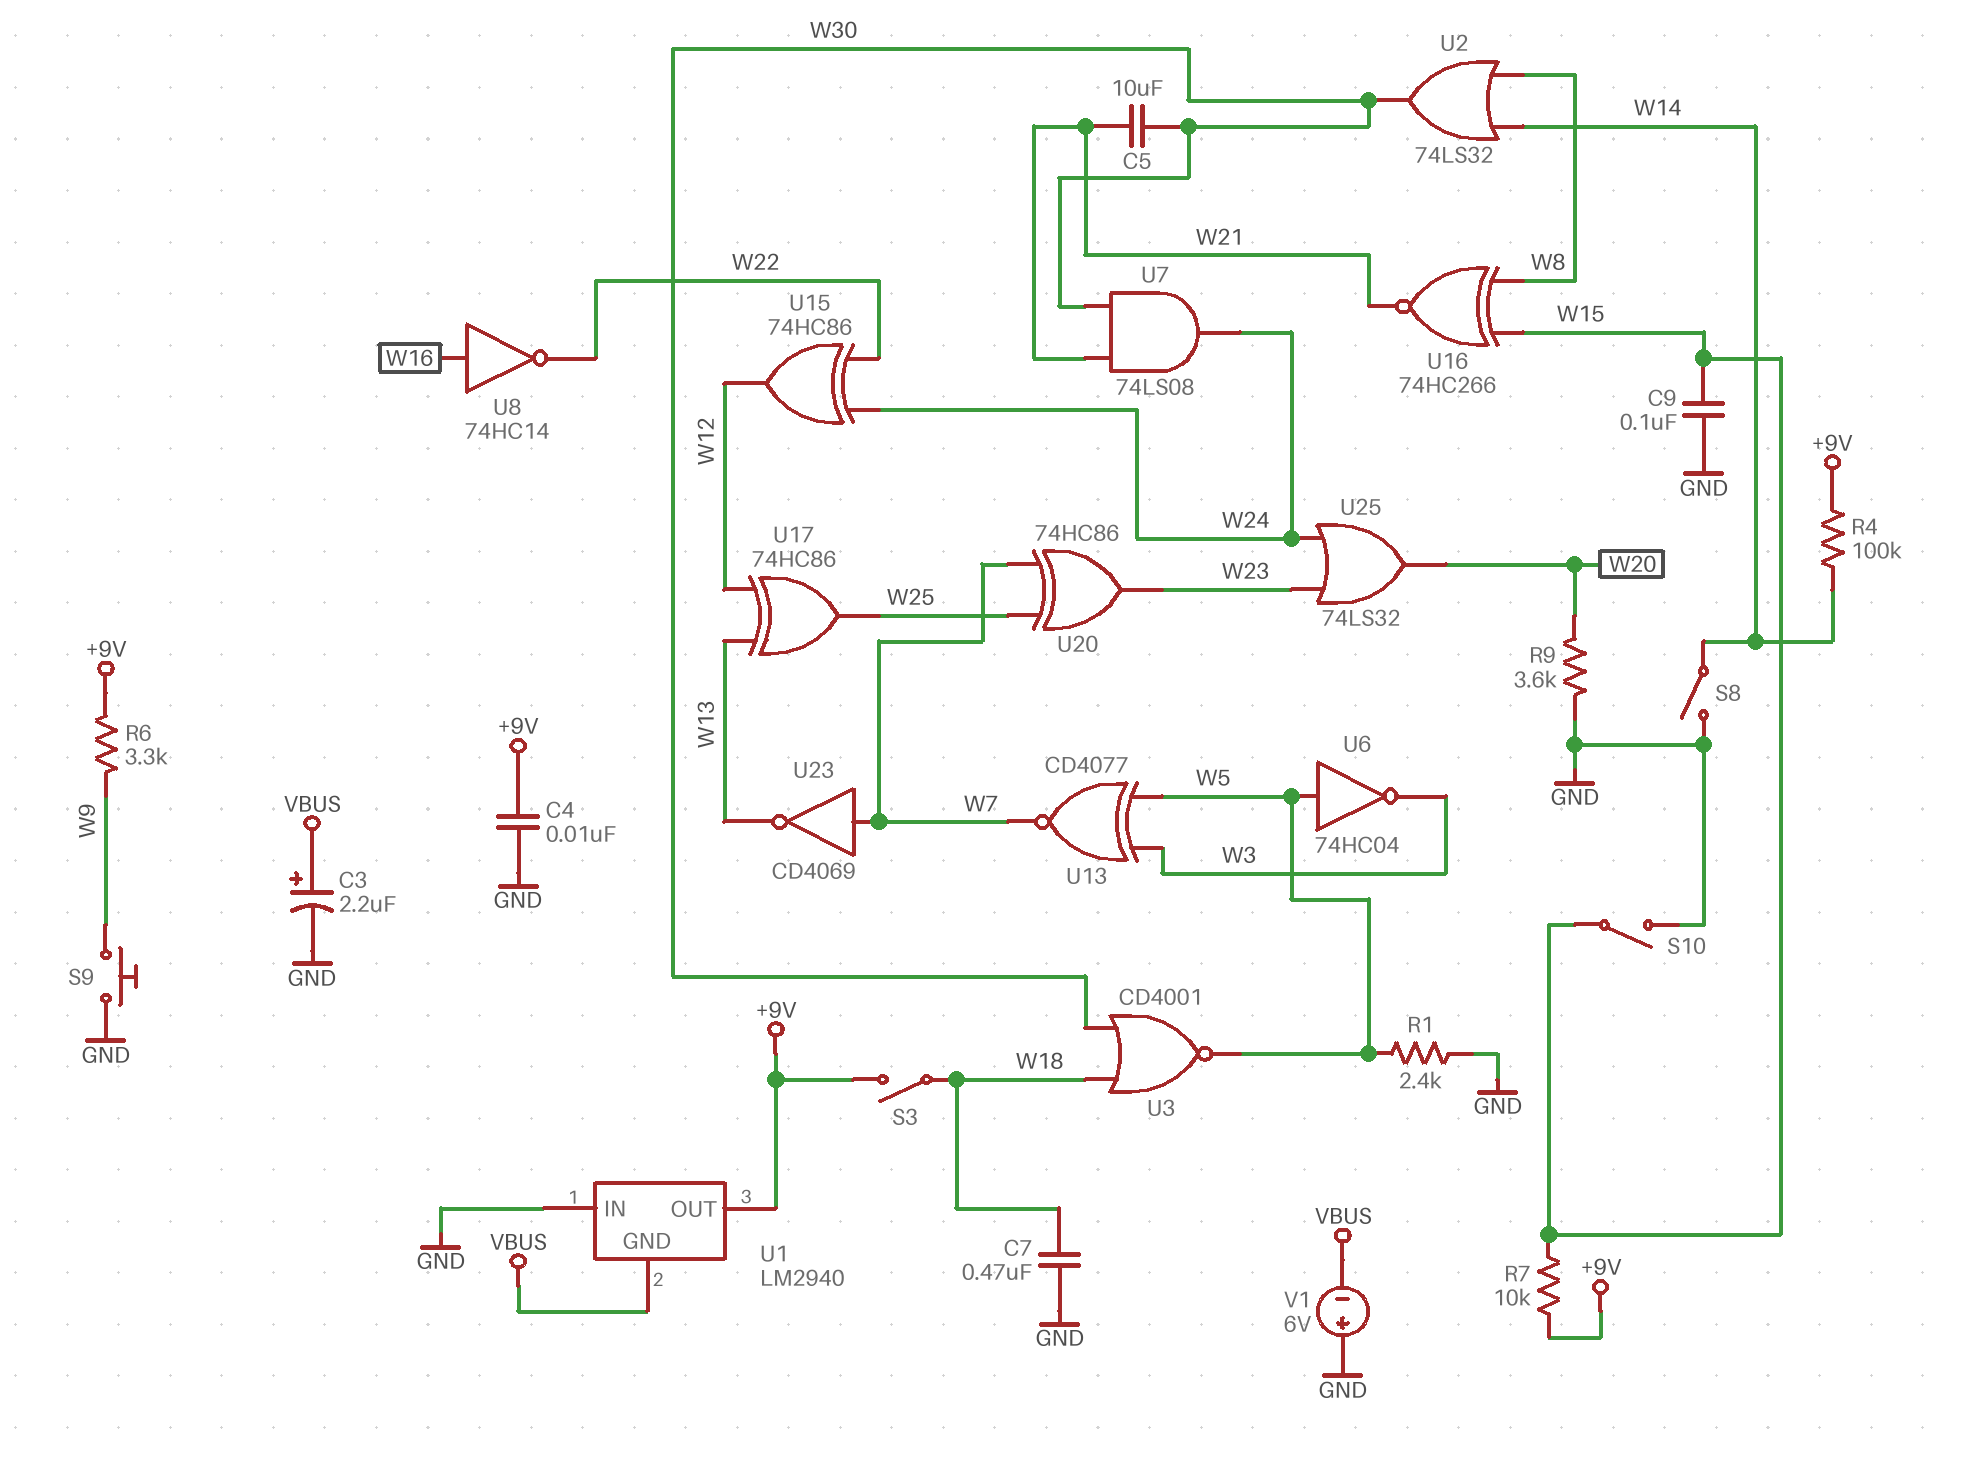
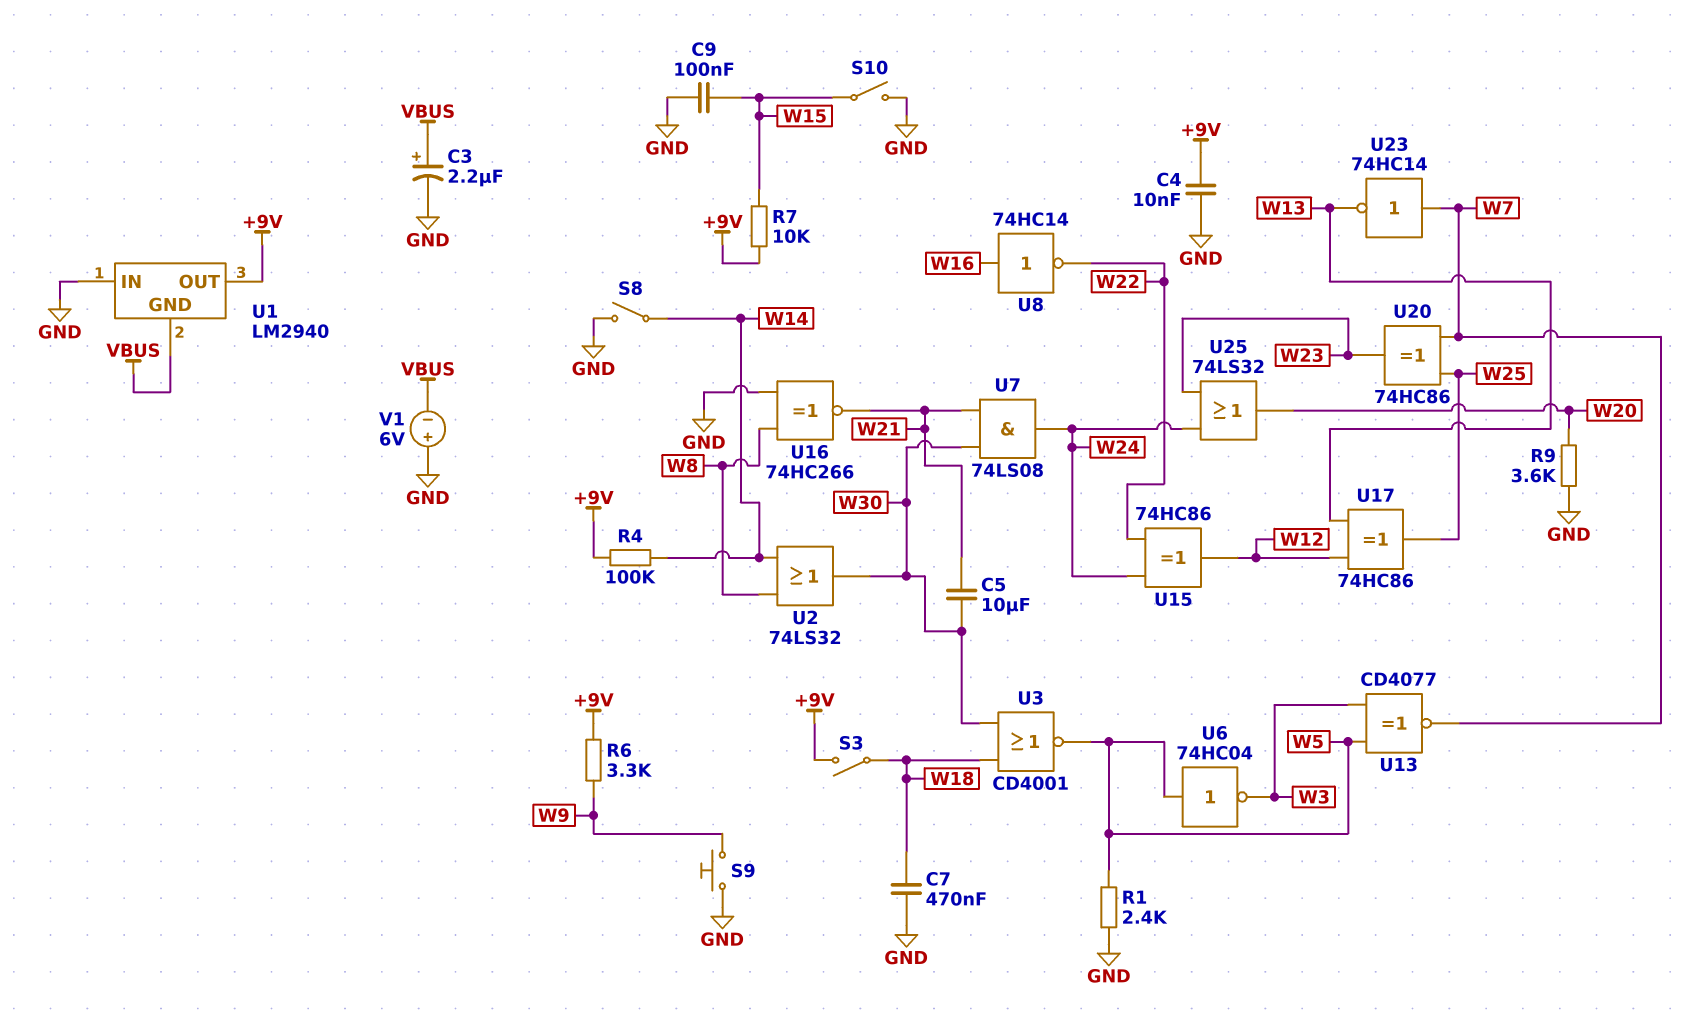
U16: XNOR 74HC266 (in W8, in W15, out W21) -> XNOR 74HC266 (in GND, in W8, out W21)
U23: NOT CD4069 (in W7, out W13) -> NOT 74HC14 (in W7, out W13)

